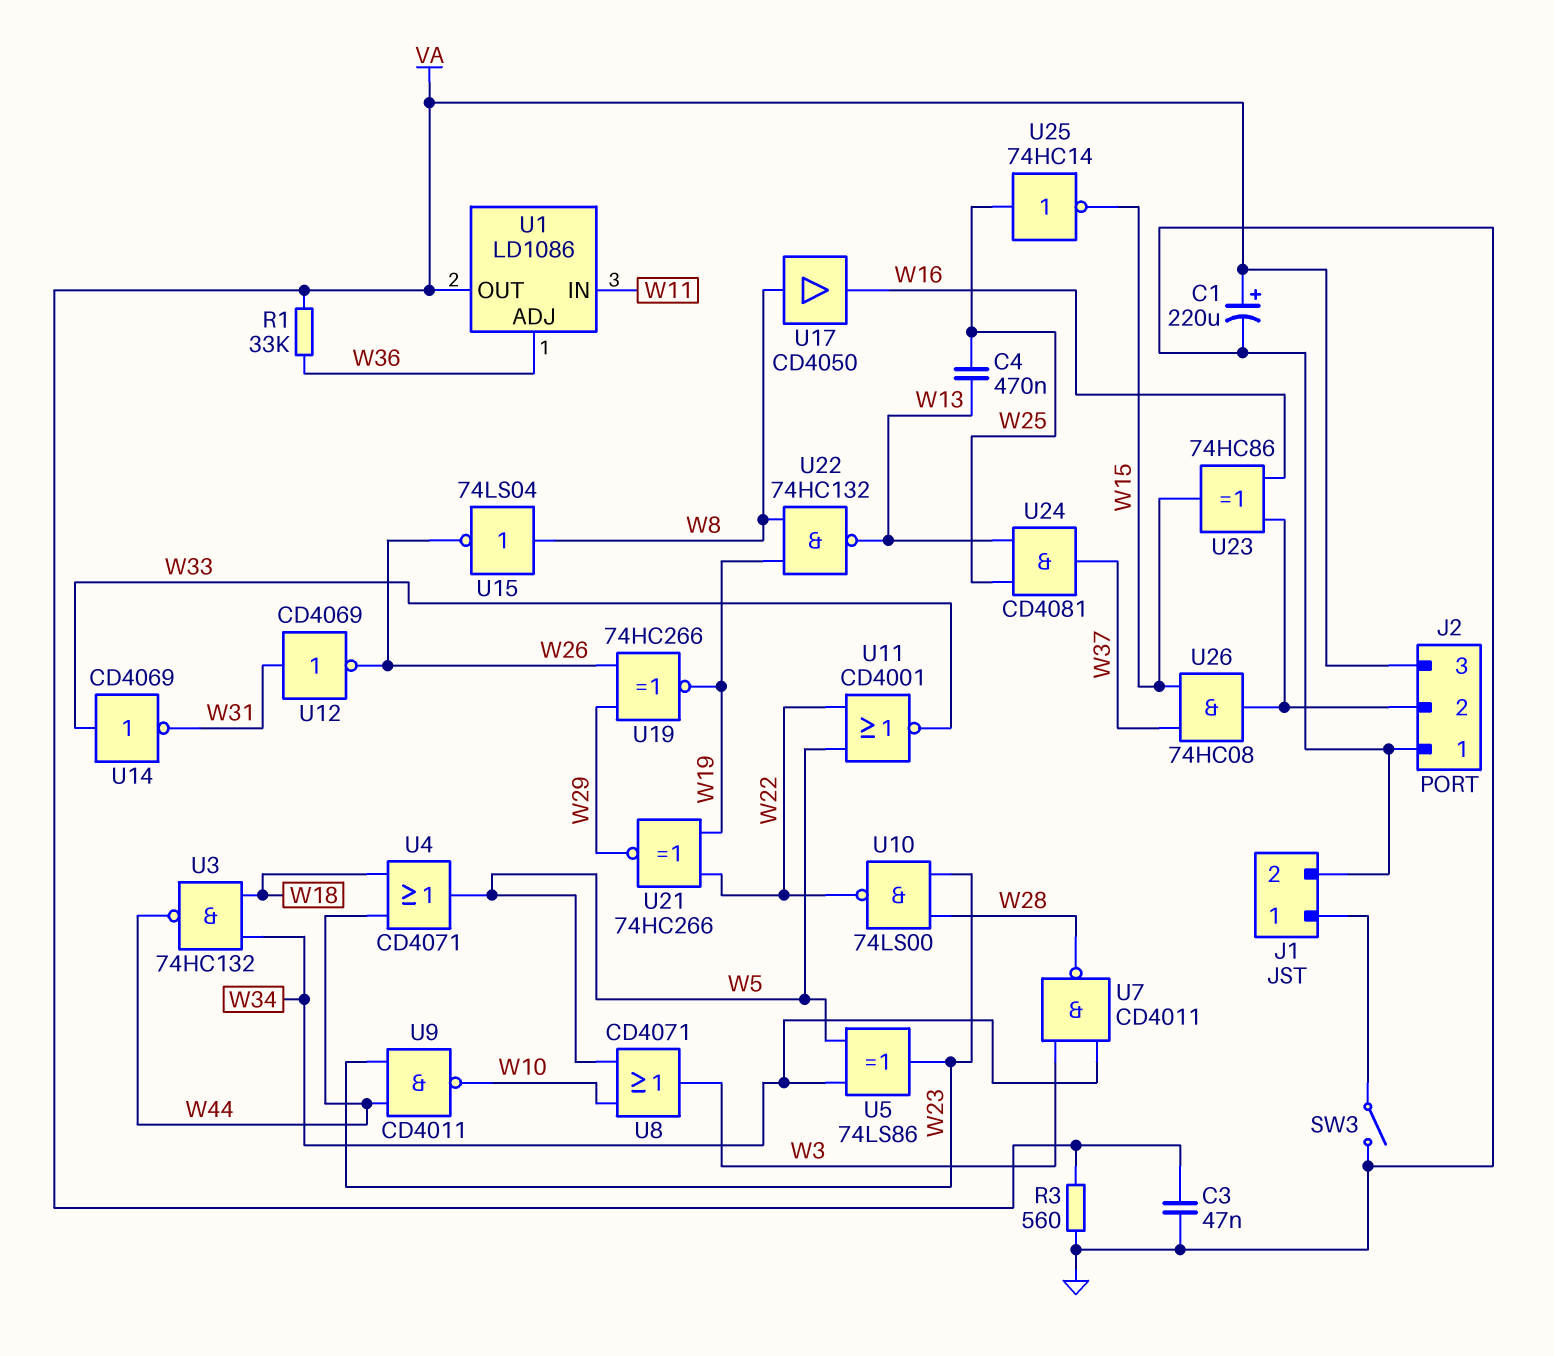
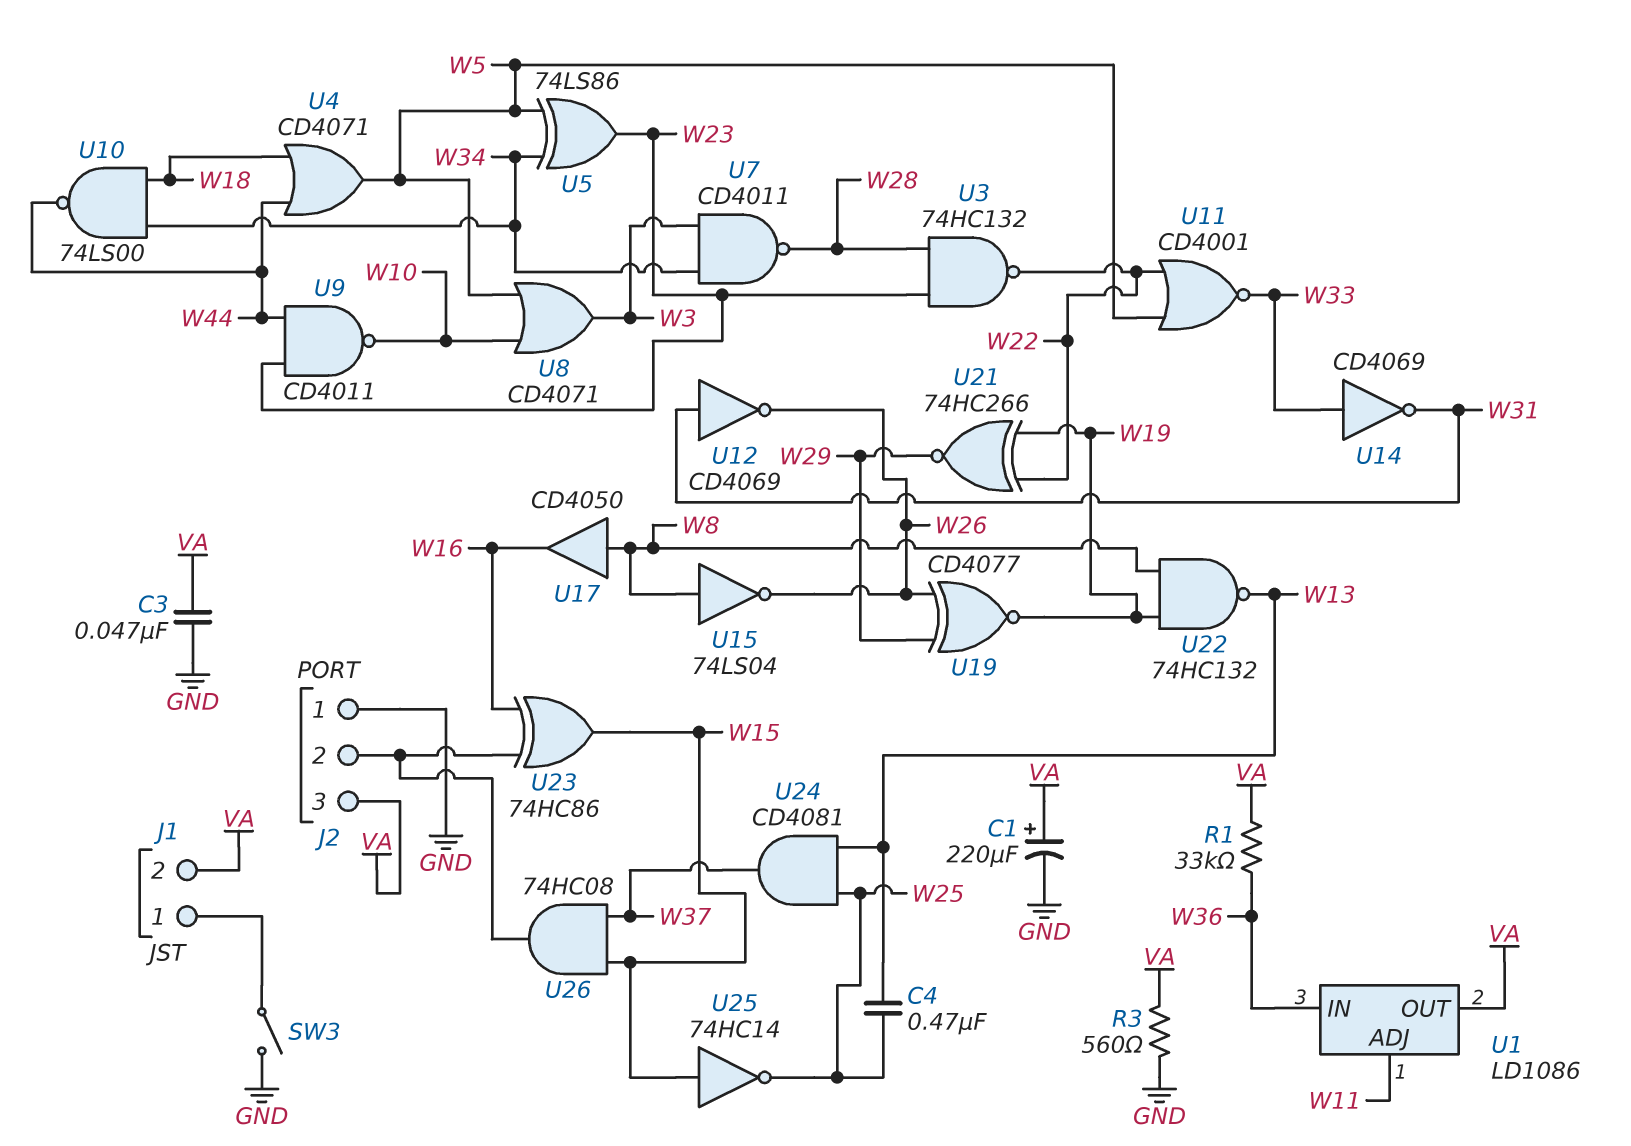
J1 pin 2: GND -> VA
U1 pin ADJ: W36 -> W11
U1 pin IN: W11 -> W36
U3: NAND 74HC132 (in W18, in W34, out W44) -> NAND 74HC132 (in W23, in W28, out W22)
U10: NAND 74LS00 (in W23, in W28, out W22) -> NAND 74LS00 (in W18, in W34, out W44)
U19: XNOR 74HC266 (in W26, in W29, out W19) -> XNOR CD4077 (in W26, in W29, out W19)
U25: NOT 74HC14 (in W25, out W15) -> NOT 74HC14 (in W15, out W25)

